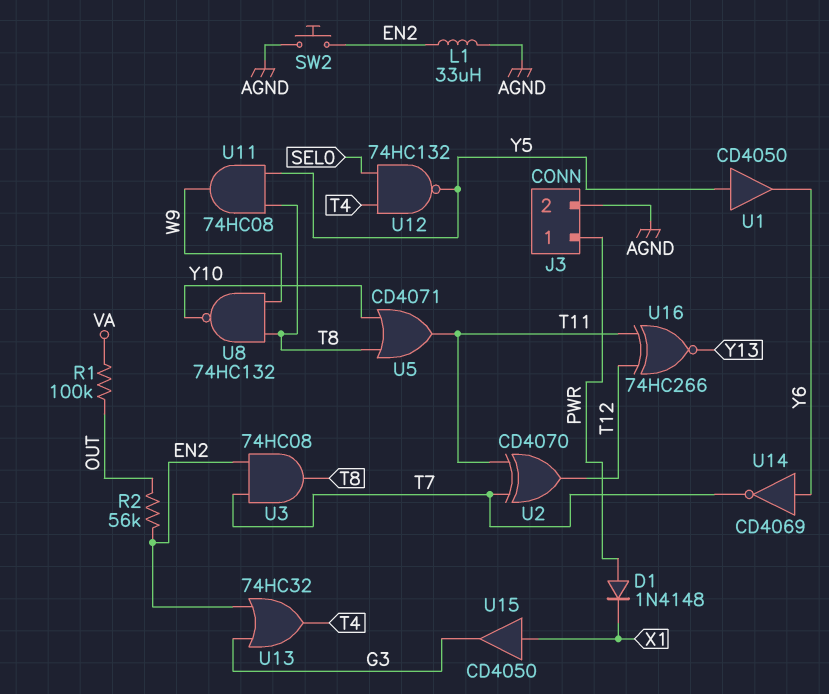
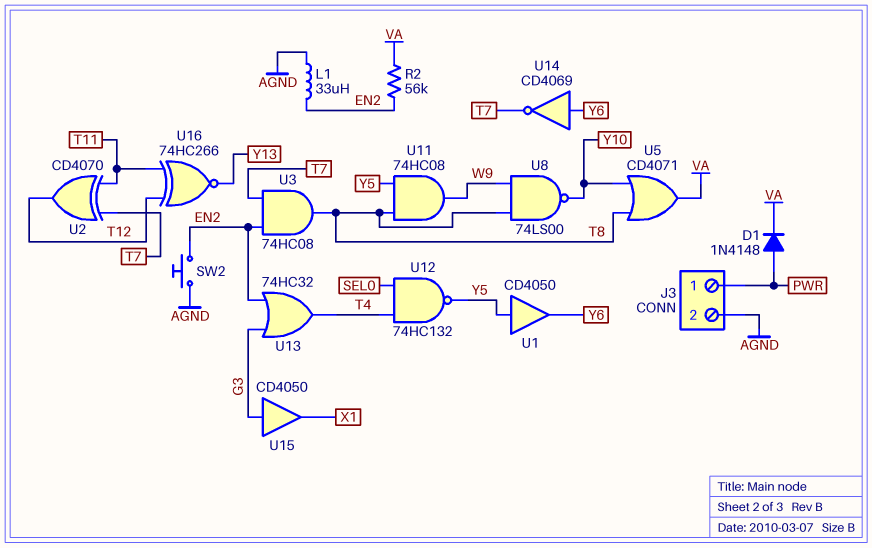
D1: diode 1N4148 (A PWR, K X1) -> diode 1N4148 (A PWR, K VA)
R1: 100k (OUT, VA) -> none
R2: 56k (EN2, OUT) -> 56k (EN2, VA)
U5: OR CD4071 (in T8, in Y10, out T11) -> OR CD4071 (in T8, in Y10, out VA)
U8: NAND 74HC132 (in T8, in W9, out Y10) -> NAND 74LS00 (in T8, in W9, out Y10)
U15: buffer CD4050 (in X1, out G3) -> buffer CD4050 (in G3, out X1)

